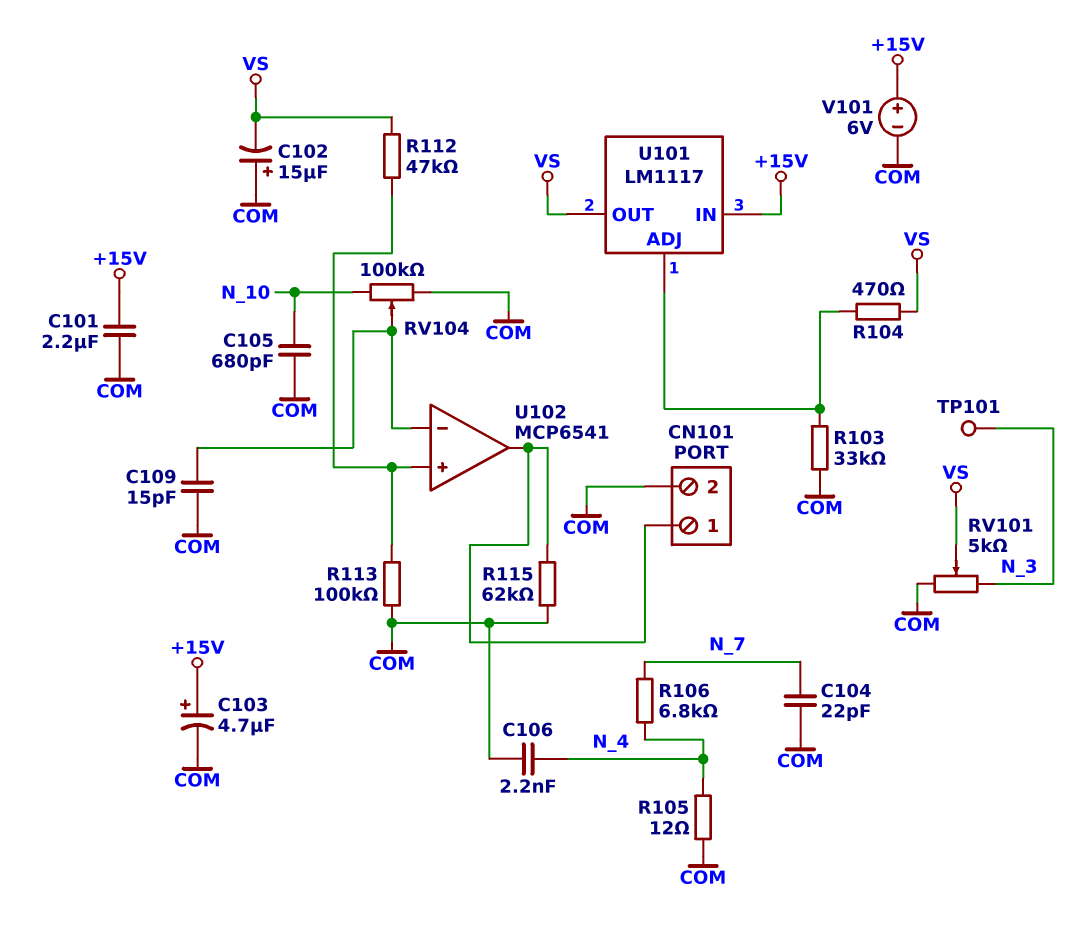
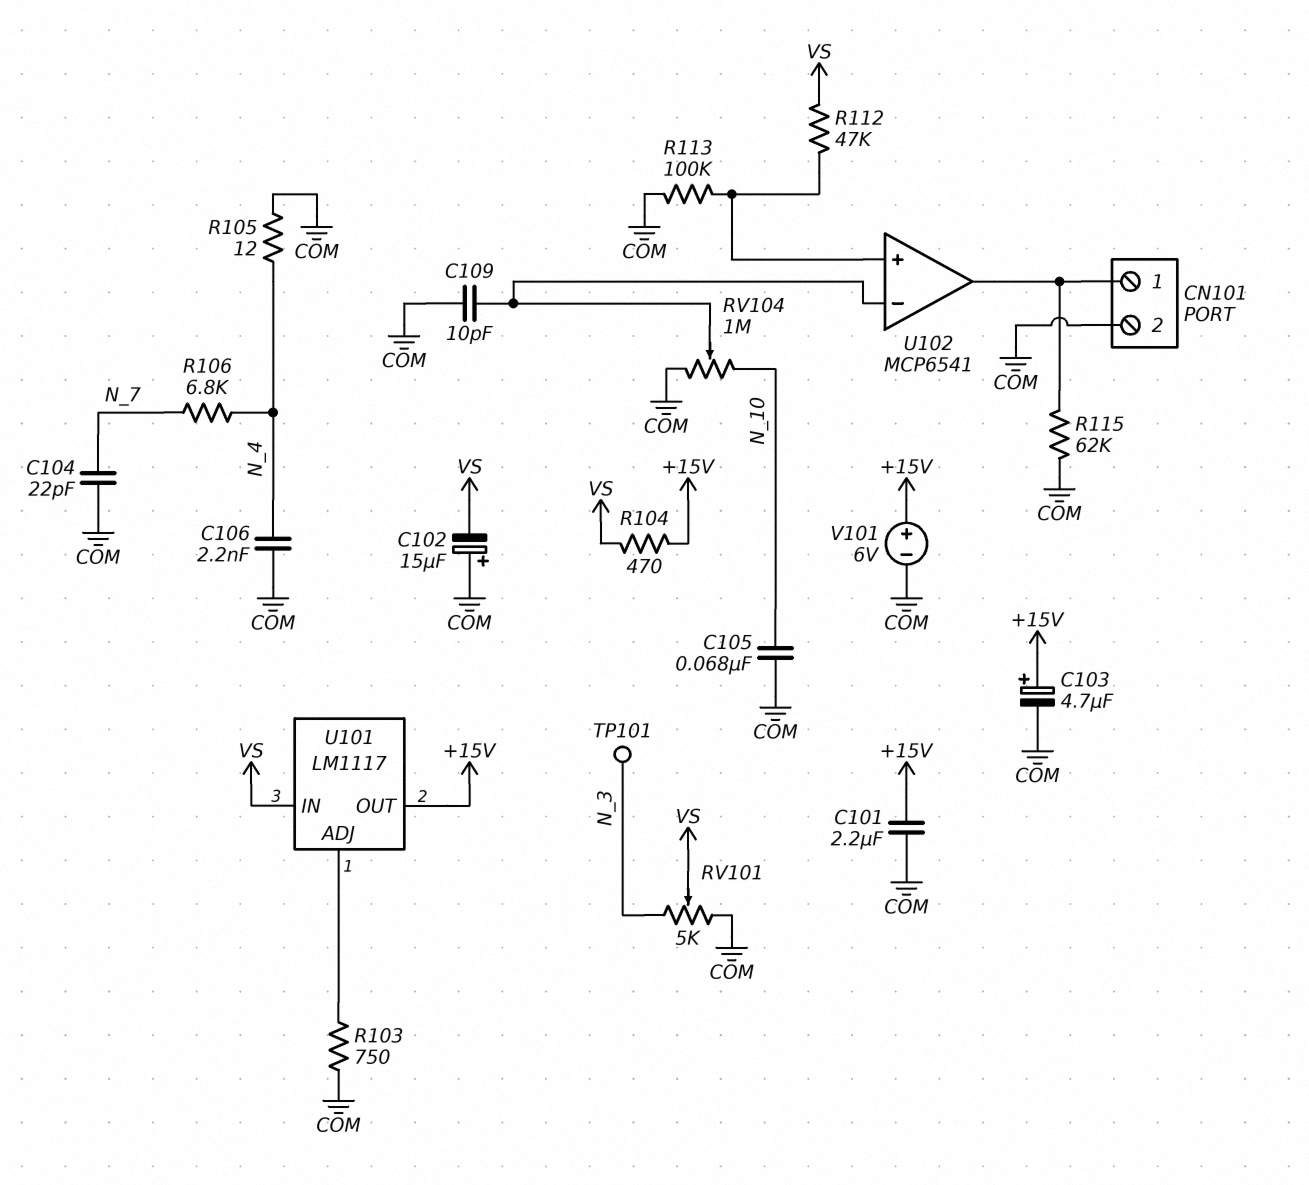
C105: 680pF (COM, N_10) -> 68nF (COM, N_10)
C109: 15pF (COM, U102/in-) -> 10pF (COM, U102/in-)
R103: 33k (COM, U101/ADJ) -> 750 (COM, U101/ADJ)
R104: 470 (U101/ADJ, VS) -> 470 (+15V, VS)
RV104: 100k (COM, N_10, wiper U102/in-) -> 1M (COM, N_10, wiper U102/in-)
U101 pin IN: +15V -> VS
U101 pin OUT: VS -> +15V

